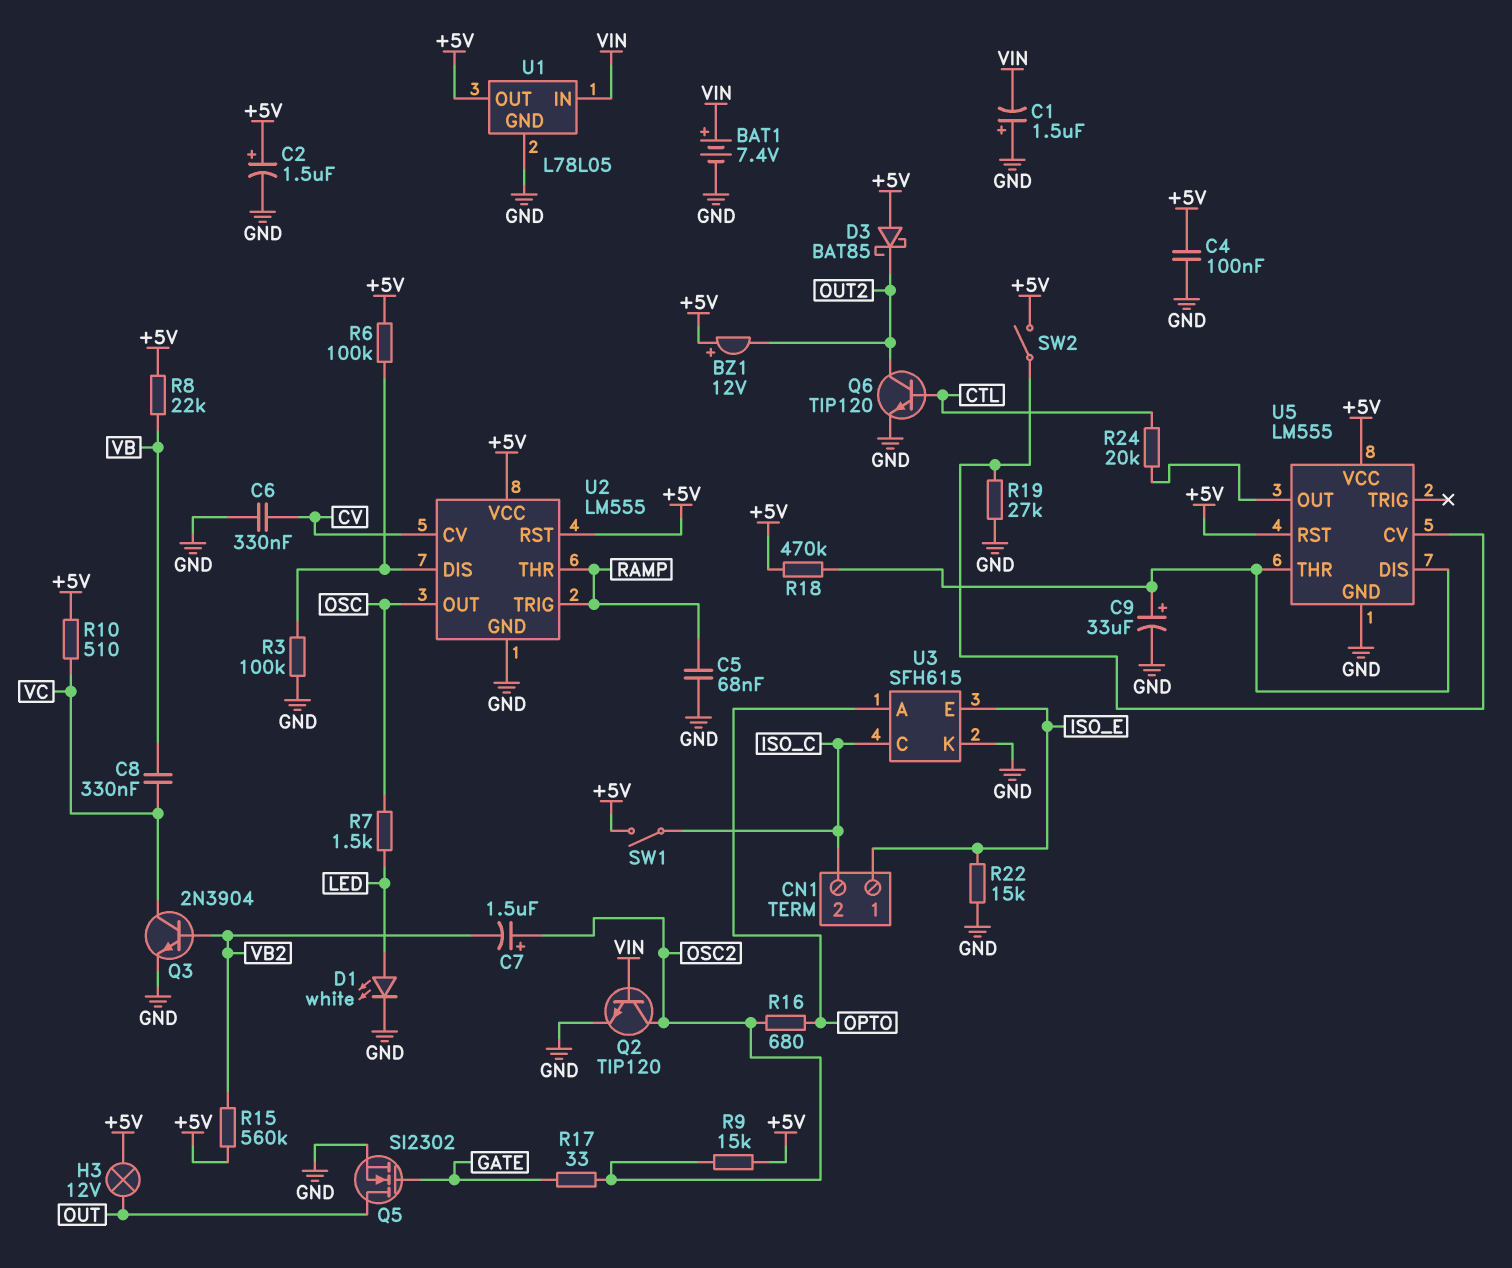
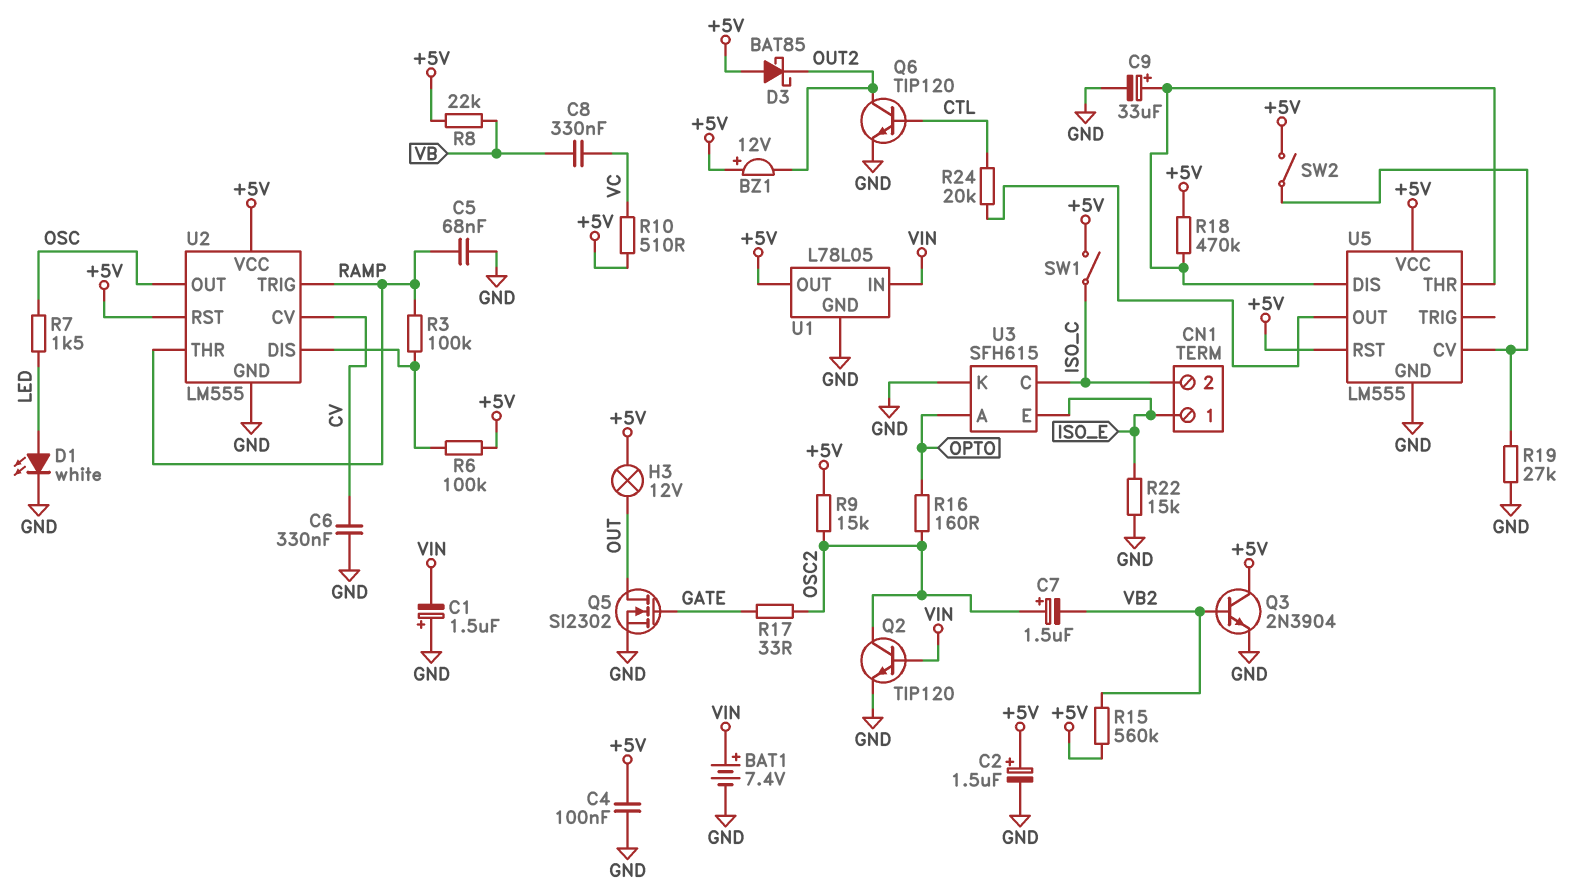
Q3: NPN 2N3904 (B VB2, C VC, E GND) -> NPN 2N3904 (B VB2, C +5V, E GND)
R3: 100k (GND, U2/DIS) -> 100k (RAMP, U2/DIS)
R16: 680 (OPTO, OSC2) -> 160 (OPTO, OSC2)

